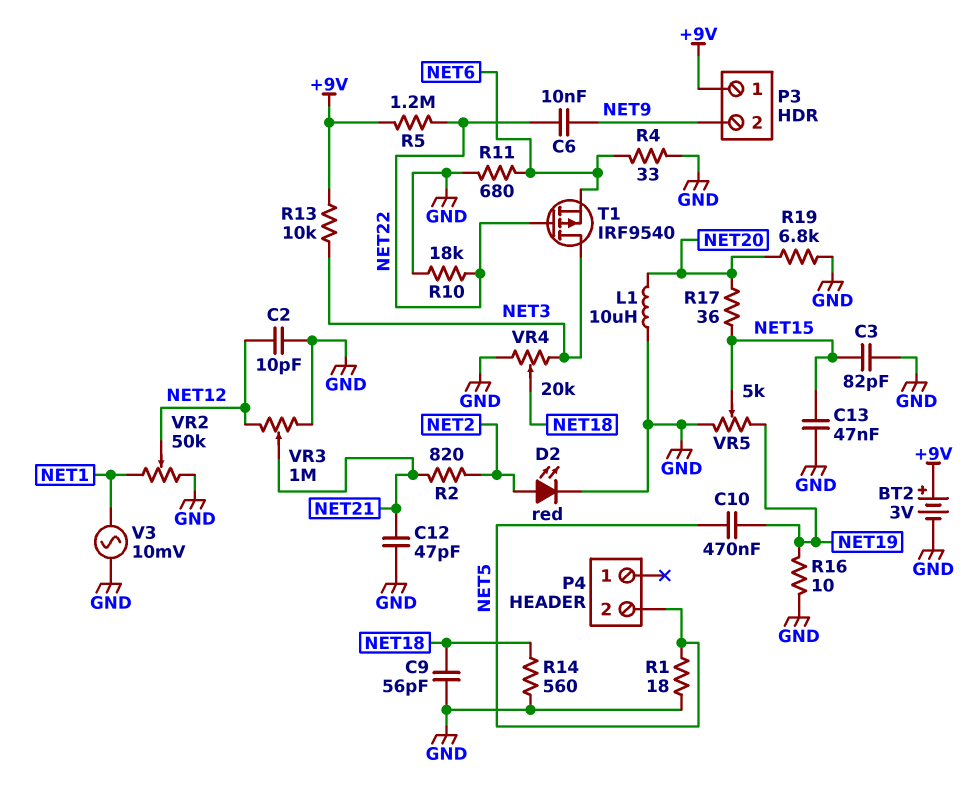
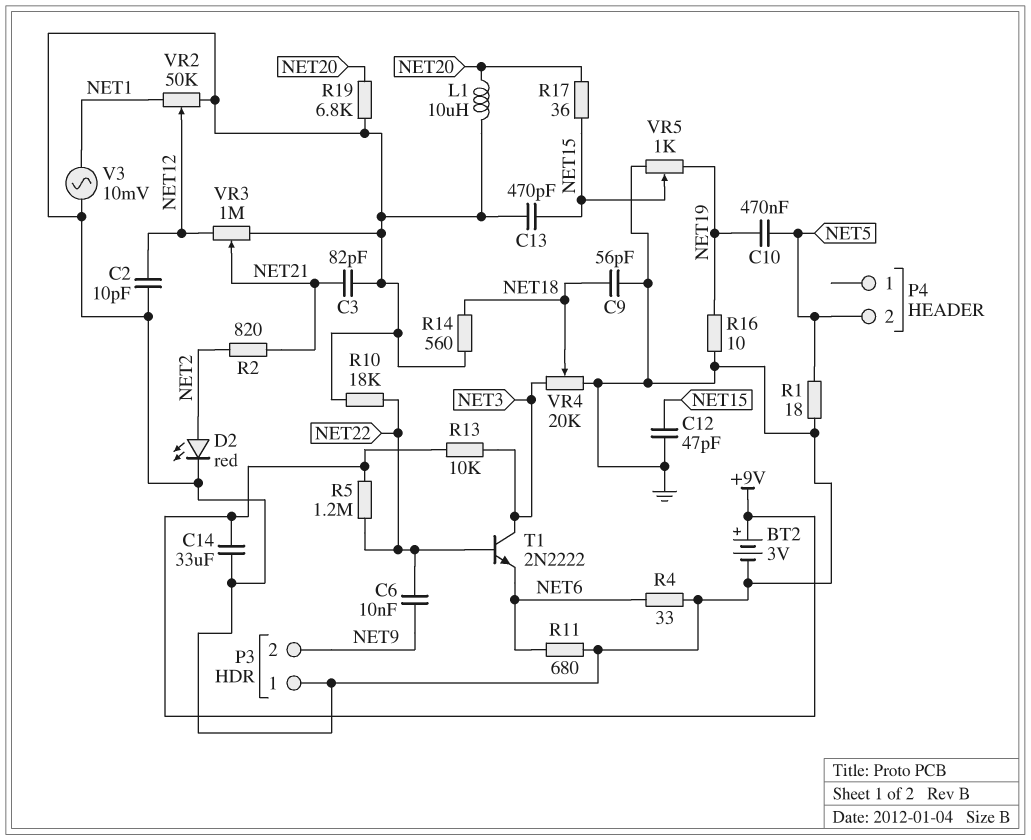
C3: 82pF (GND, NET15) -> 82pF (GND, NET21)
C12: 47pF (GND, NET21) -> 47pF (GND, NET15)
C13: 47nF (GND, NET15) -> 470pF (GND, NET15)
C14: none -> 33uF (+9V, GND)
P3 pin 1: +9V -> GND
T1: PMOS IRF9540 (G NET22, D NET3, S NET6) -> NPN 2N2222 (B NET22, C NET3, E NET6)
VR5: 5k (GND, NET19, wiper NET15) -> 1k (GND, NET19, wiper NET15)

